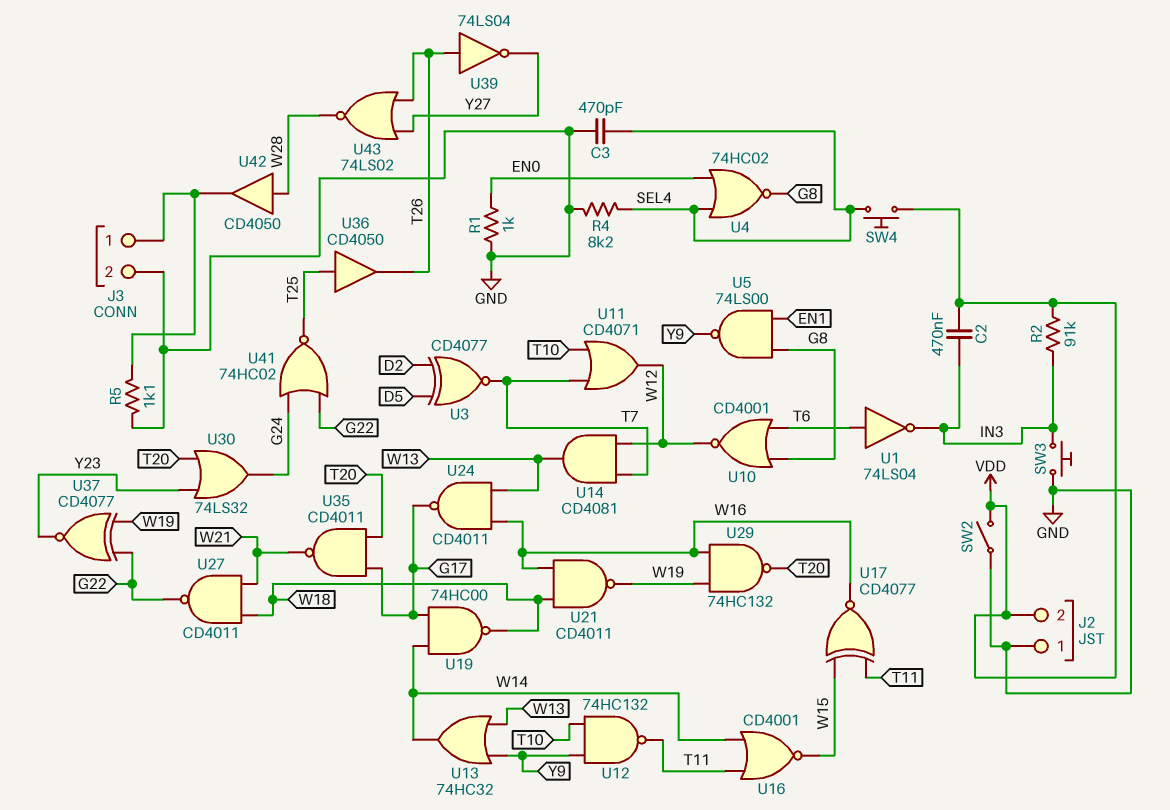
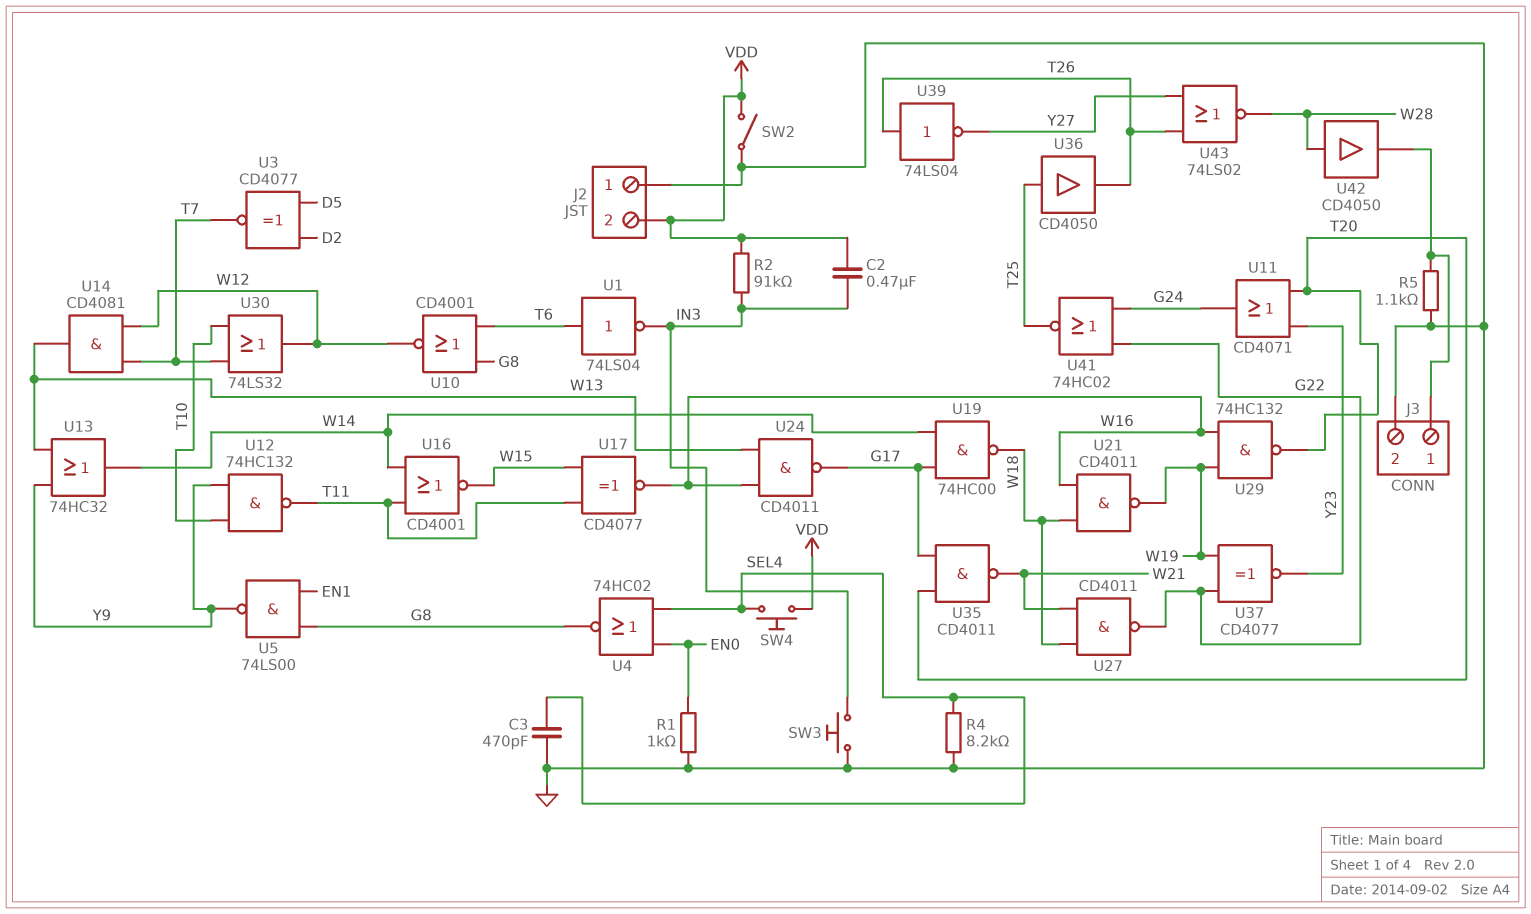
U11: OR CD4071 (in T7, in T10, out W12) -> OR CD4071 (in T20, in Y23, out G24)
U30: OR 74LS32 (in T20, in Y23, out G24) -> OR 74LS32 (in T7, in T10, out W12)

